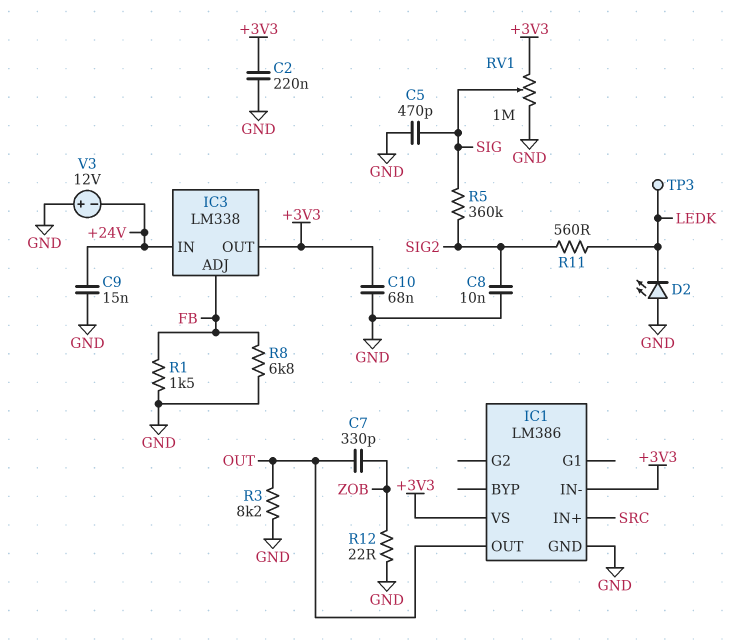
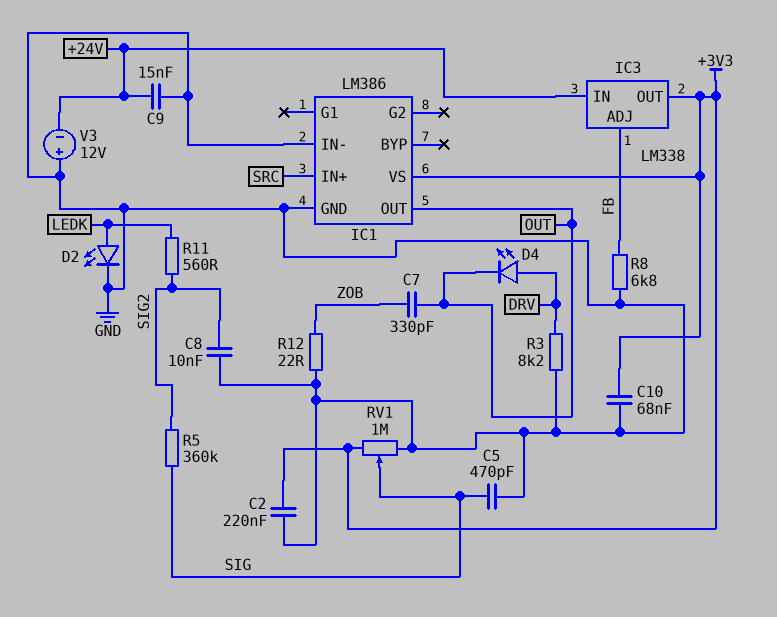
D2: LED (A GND, K LEDK) -> LED (A LEDK, K GND)
D4: none -> LED (A DRV, K OUT)
IC1 pin IN-: +3V3 -> GND
R1: 1.5k (FB, GND) -> none
R3: 8.2k (GND, OUT) -> 8.2k (DRV, GND)
TP3: test point (LEDK) -> none

